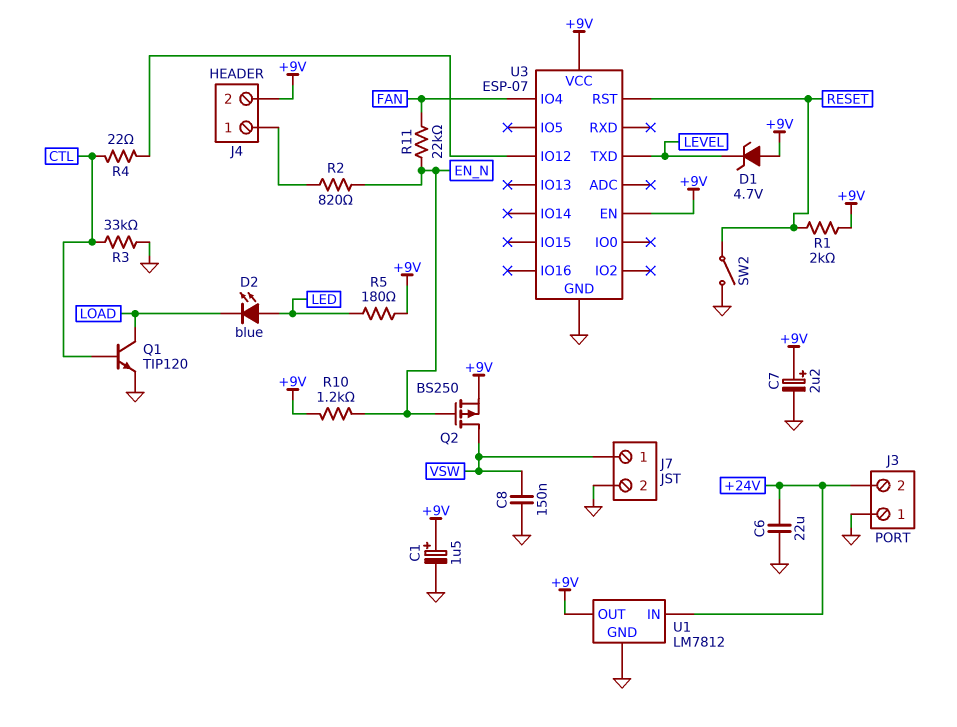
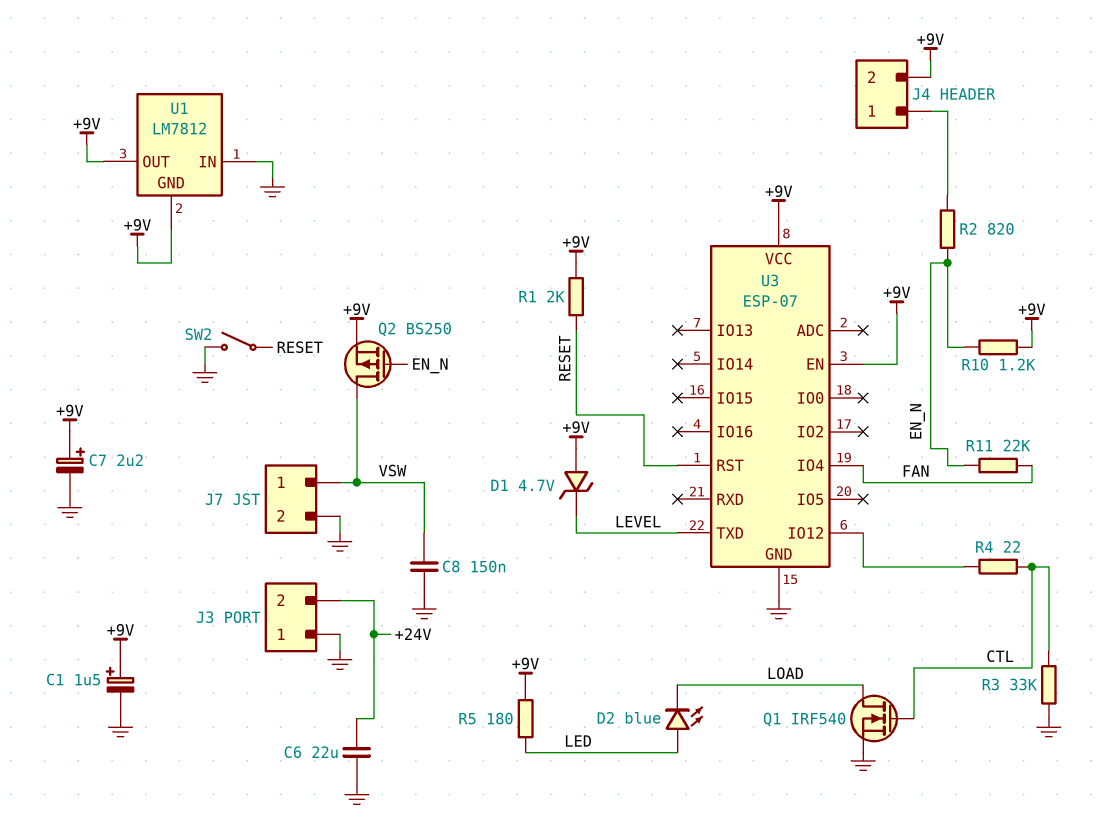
Q1: NPN TIP120 (B CTL, C LOAD, E GND) -> NMOS IRF540 (G CTL, D LOAD, S GND)
U1 pin GND: GND -> +9V
U1 pin IN: +24V -> GND

